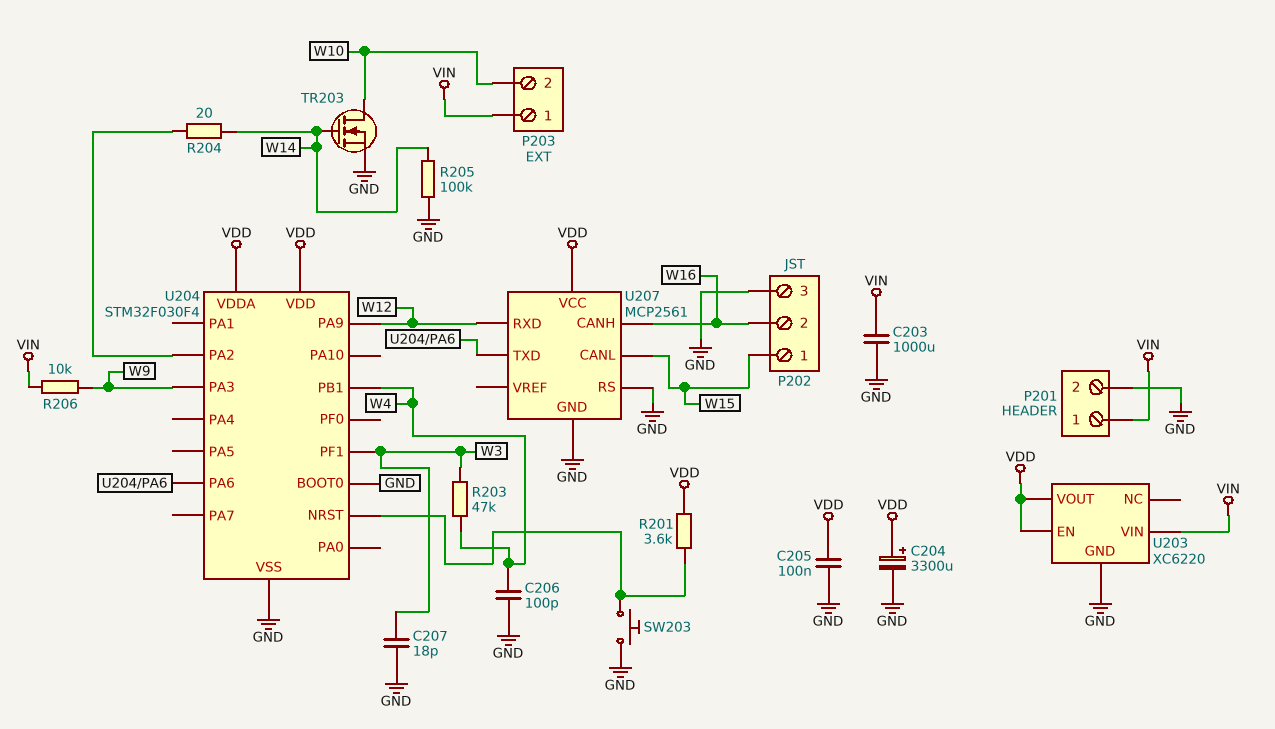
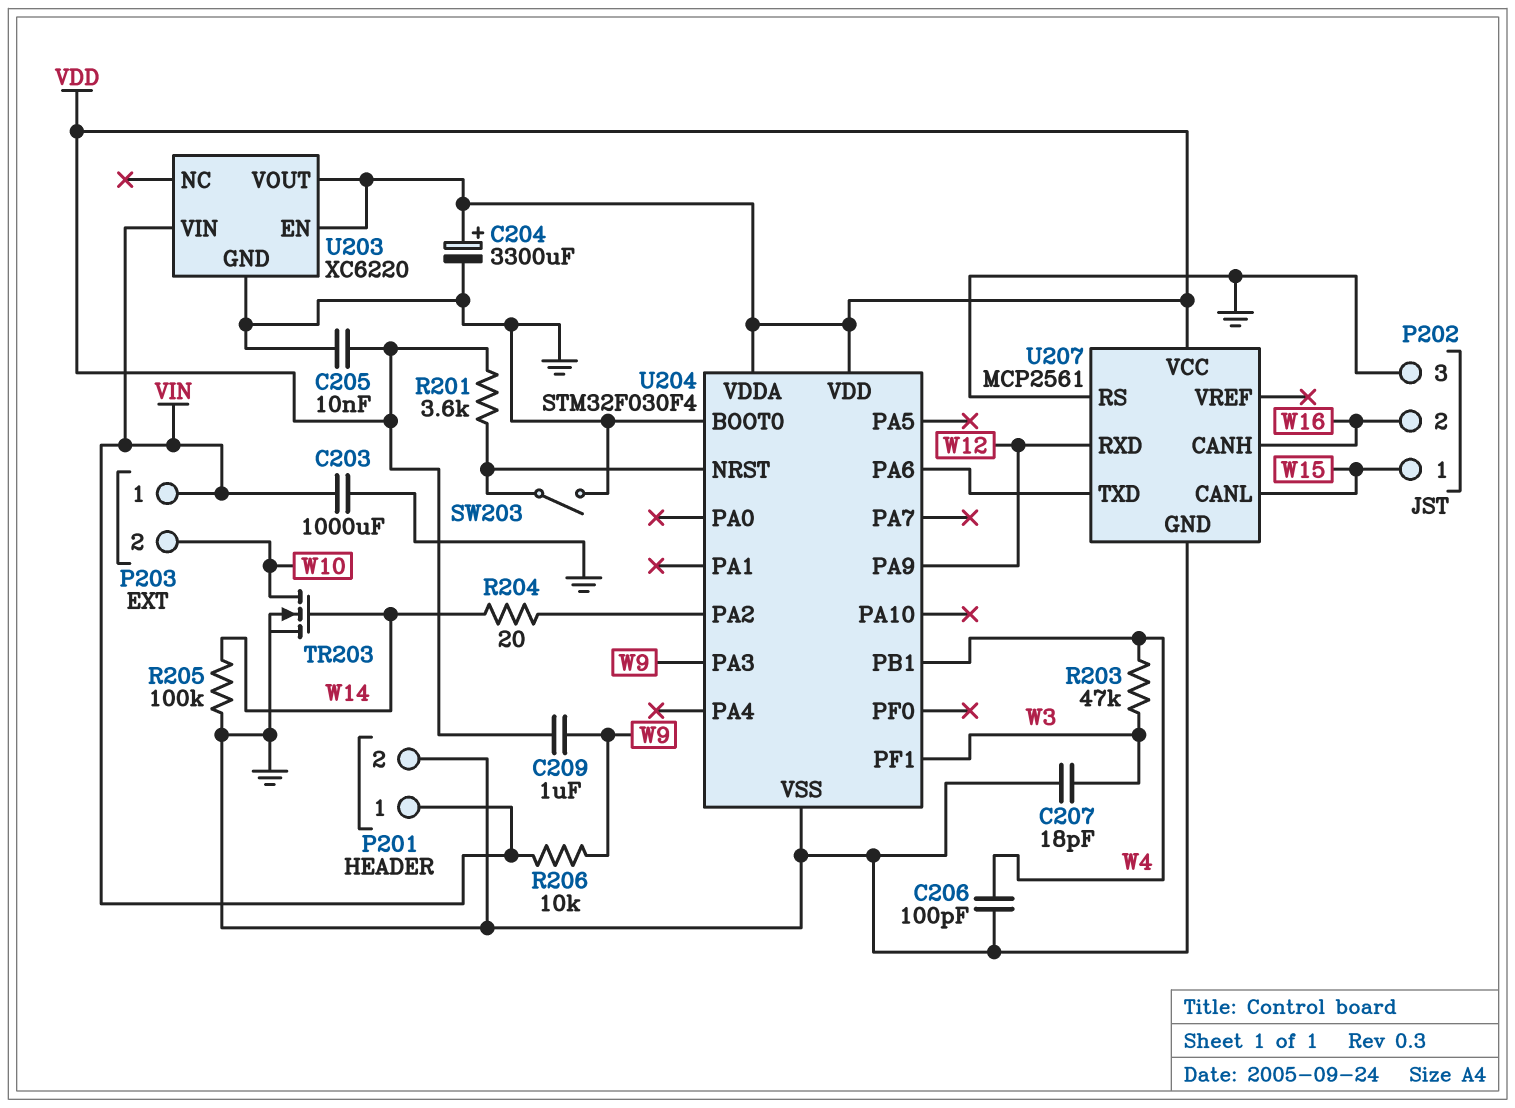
C205: 100nF (GND, VDD) -> 10nF (GND, VDD)
C209: none -> 1uF (VDD, W9)
SW203: button (GND, U204/NRST) -> switch (GND, U204/NRST)

